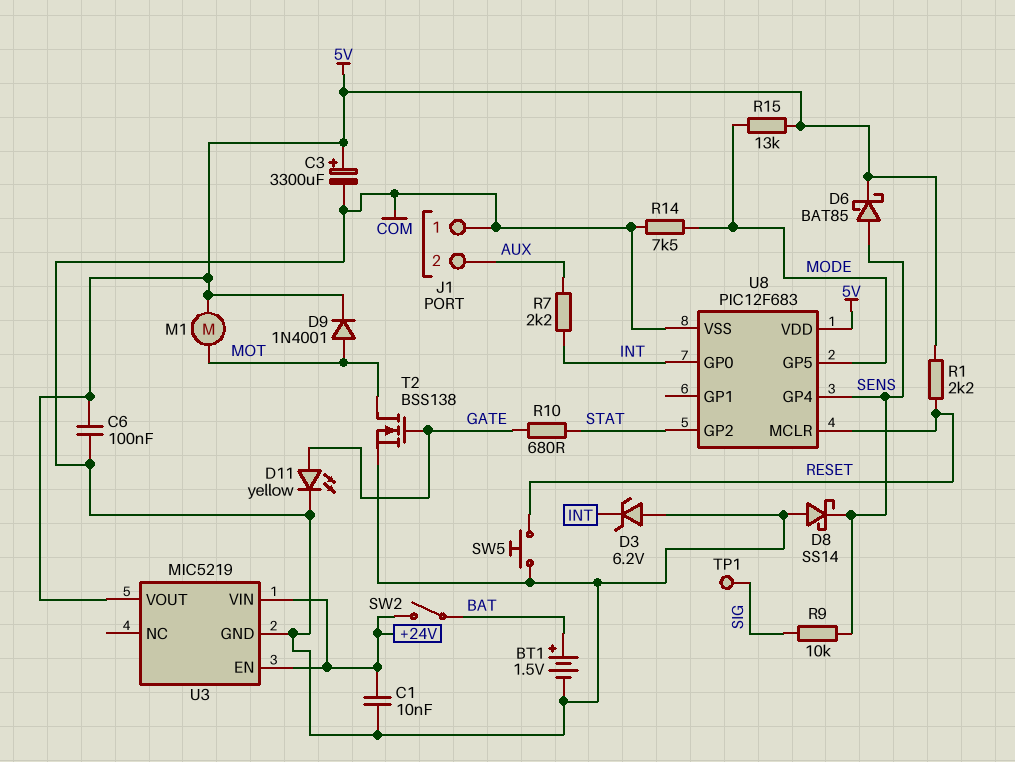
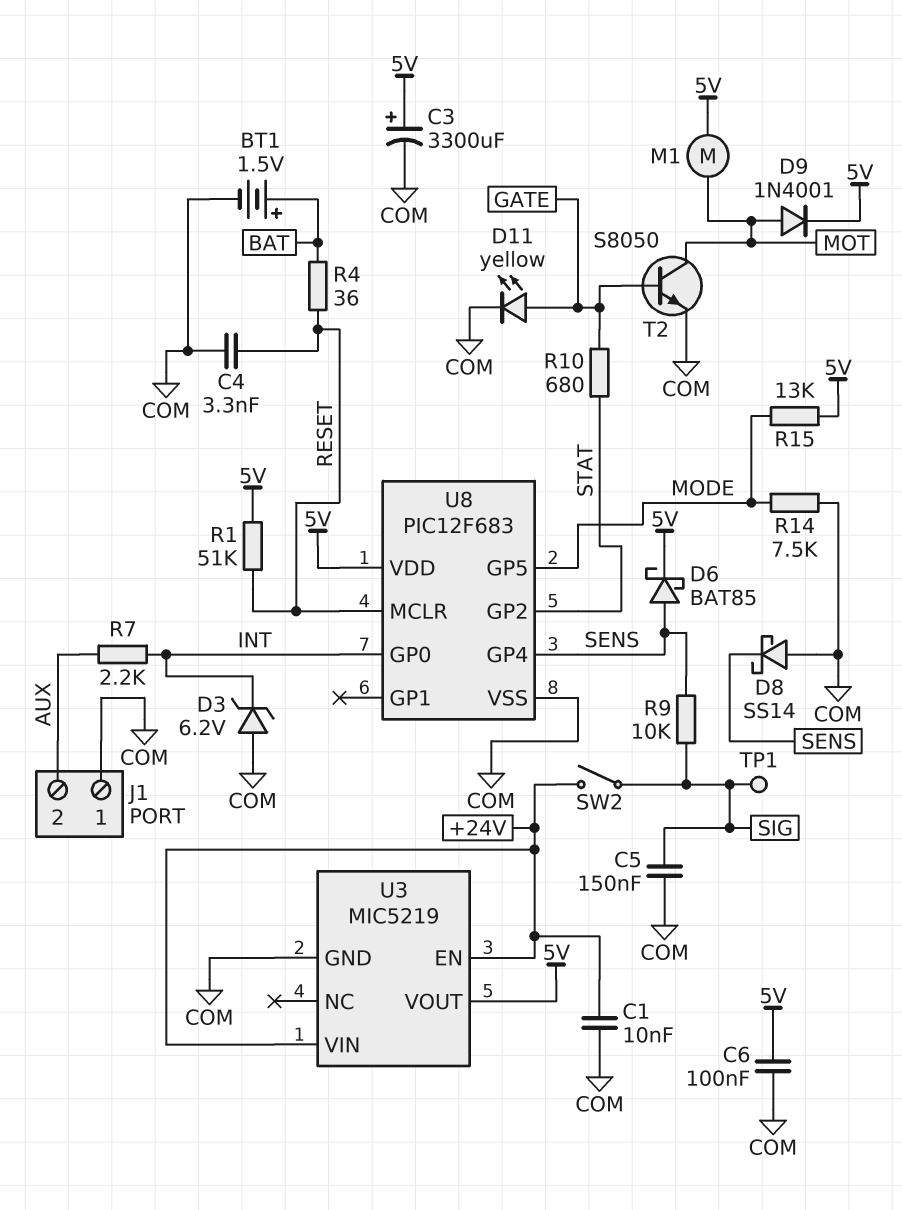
C4: none -> 3.3nF (COM, RESET)
C5: none -> 150nF (COM, SIG)
R1: 2.2k (5V, RESET) -> 51k (5V, RESET)
R4: none -> 36 (BAT, RESET)
SW2: switch (+24V, BAT) -> switch (+24V, SIG)
SW5: button (COM, RESET) -> none
T2: NMOS BSS138 (G GATE, D MOT, S COM) -> NPN S8050 (B GATE, C MOT, E COM)

